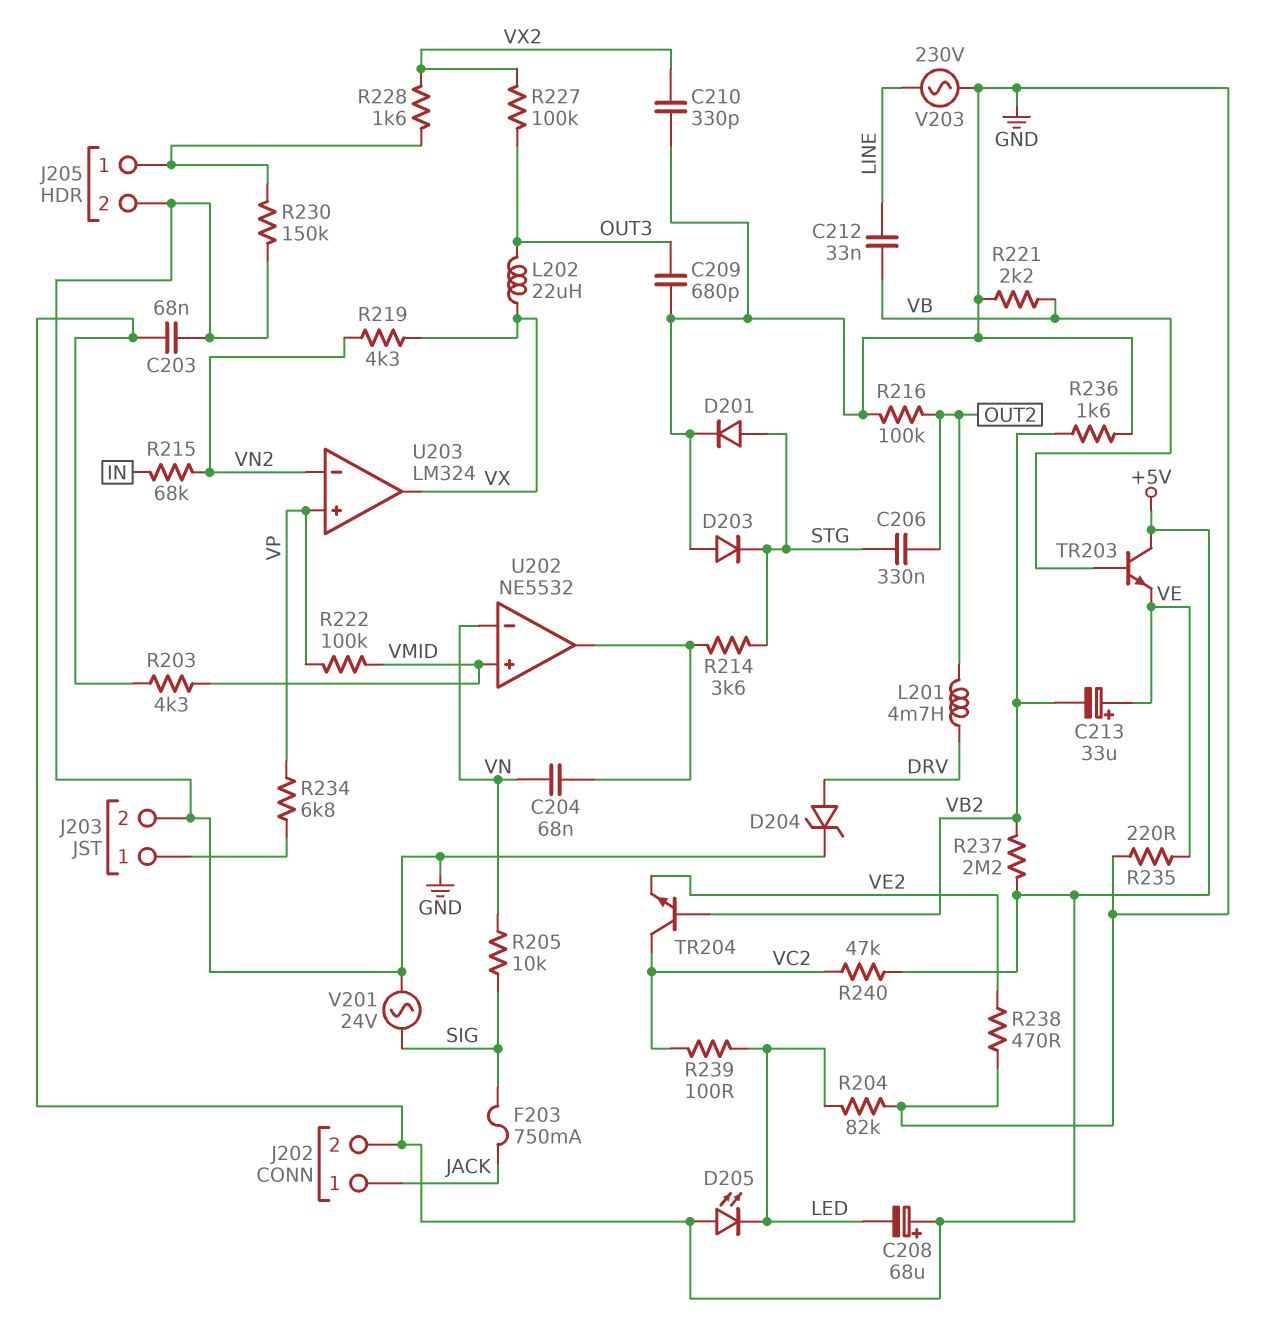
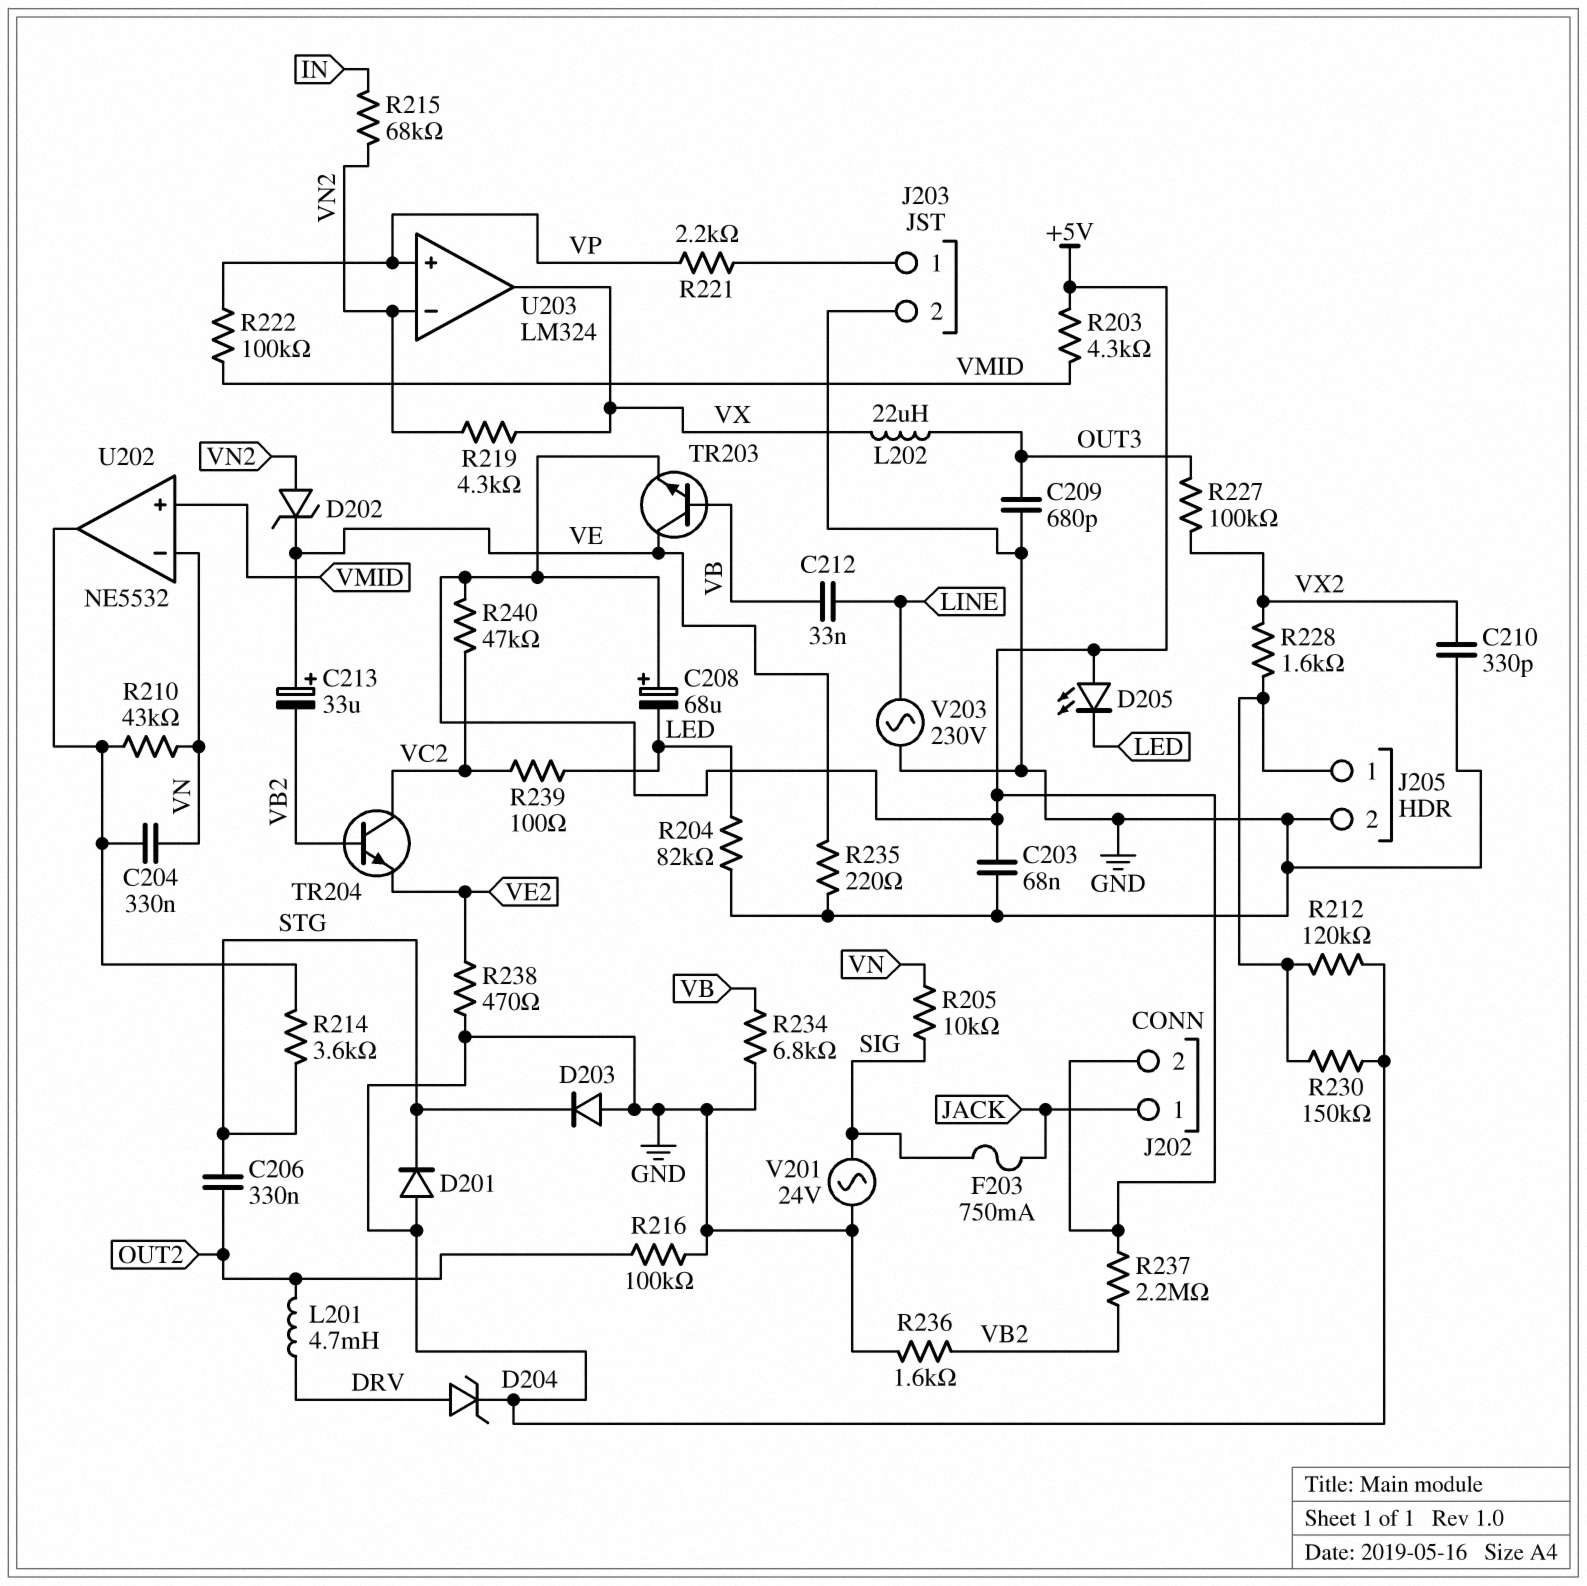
C204: 68nF (U202/out, VN) -> 330nF (U202/out, VN)
D201: diode (A STG, K GND) -> diode (A GND, K STG)
D202: none -> zener (A VN2, K VE)
R210: none -> 43k (U202/out, VN)
R212: none -> 120k (GND, J205/1)
R221: 2.2k (GND, VB) -> 2.2k (J203/1, VP)
R234: 6.8k (J203/1, VP) -> 6.8k (GND, VB)
TR203: NPN (B VB, C +5V, E VE) -> NPN (B VB, C VE, E +5V)

